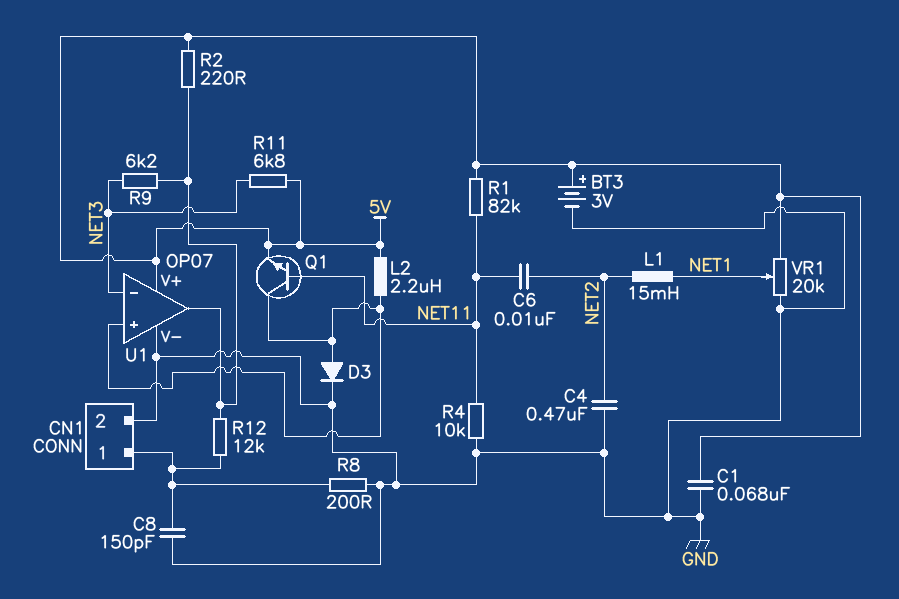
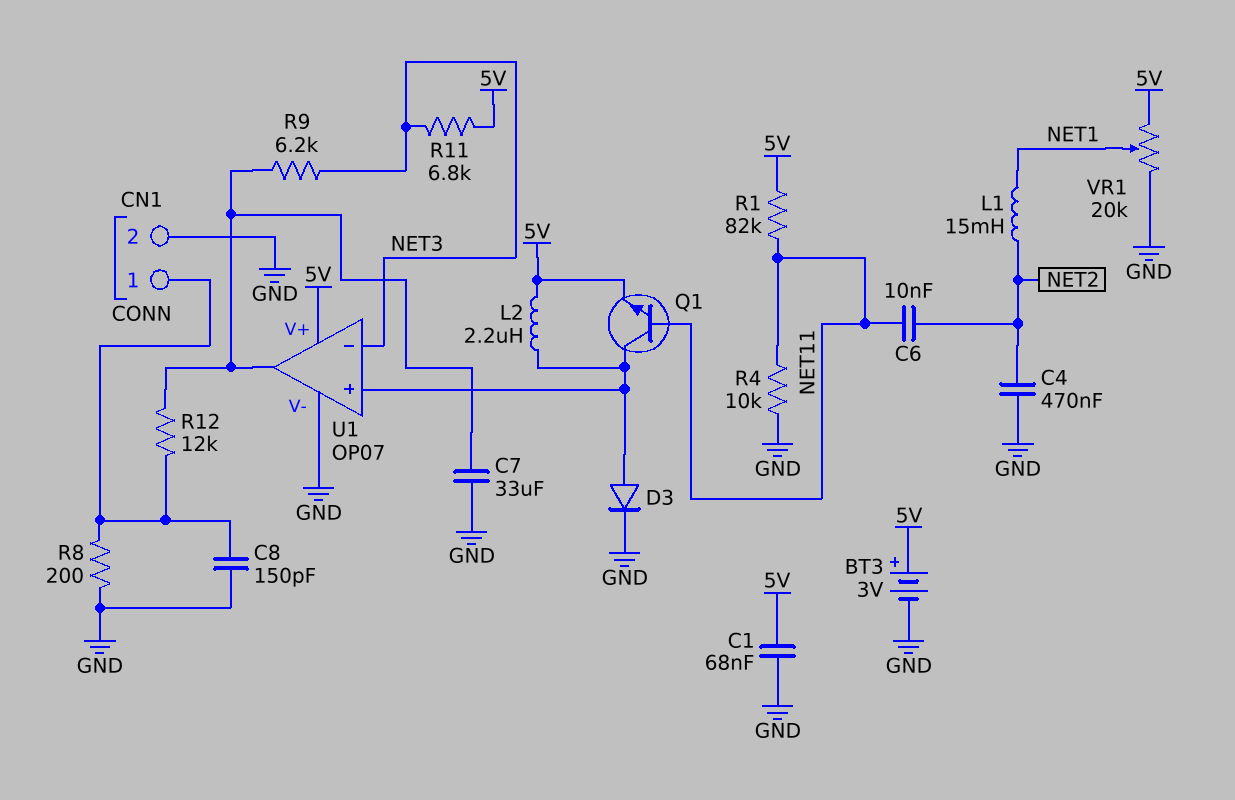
C7: none -> 33uF (GND, U1/out)
R2: 220 (5V, U1/out) -> none

